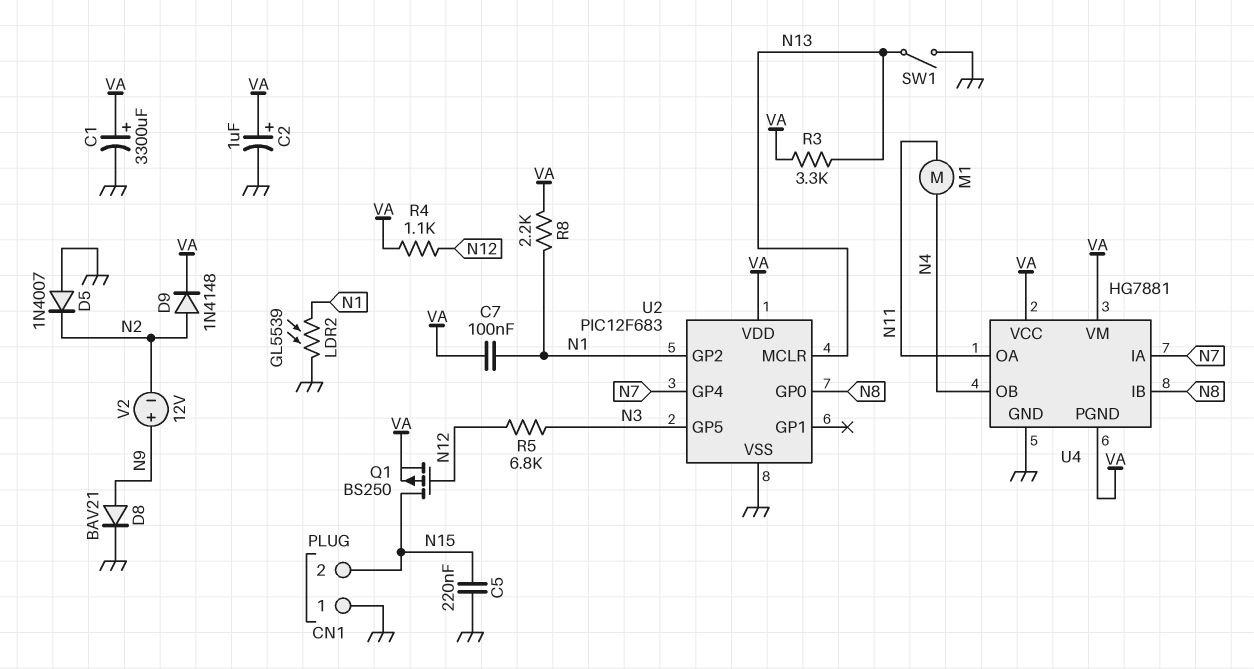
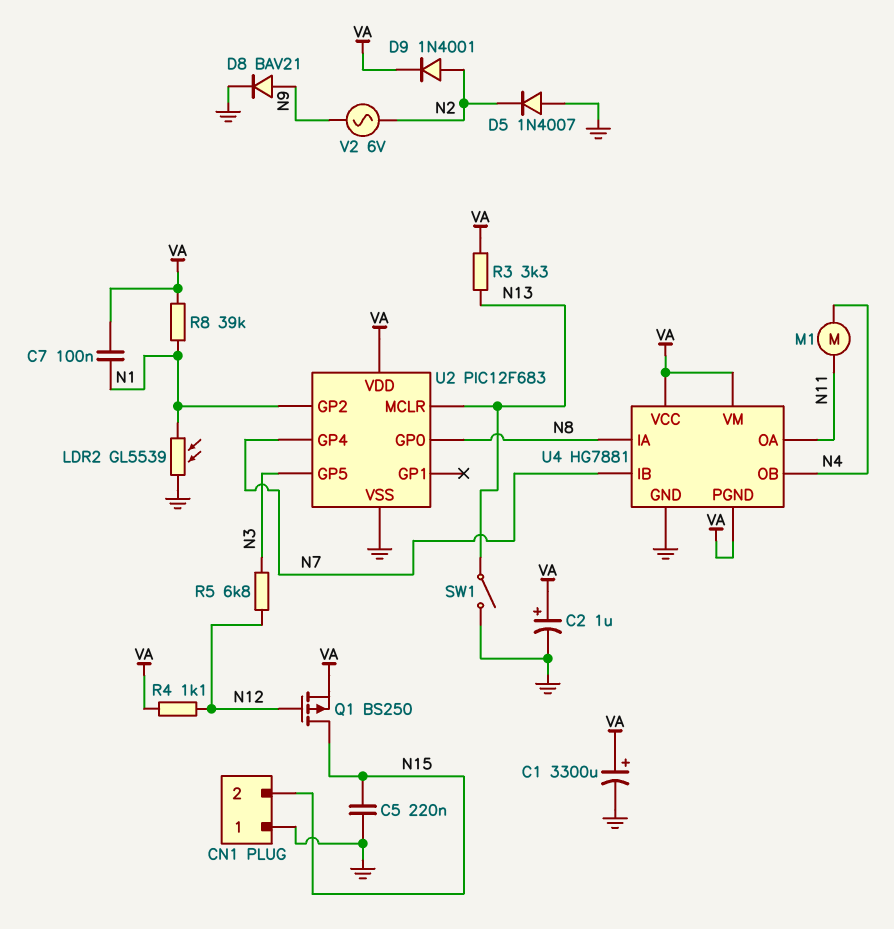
D9: diode 1N4148 (A N2, K VA) -> diode 1N4001 (A N2, K VA)
R8: 2.2k (N1, VA) -> 39k (N1, VA)
U4 pin IA: N7 -> N8
U4 pin IB: N8 -> N7
V2: 12V (plus N9, minus N2) -> AC 6V (N2, N9)

